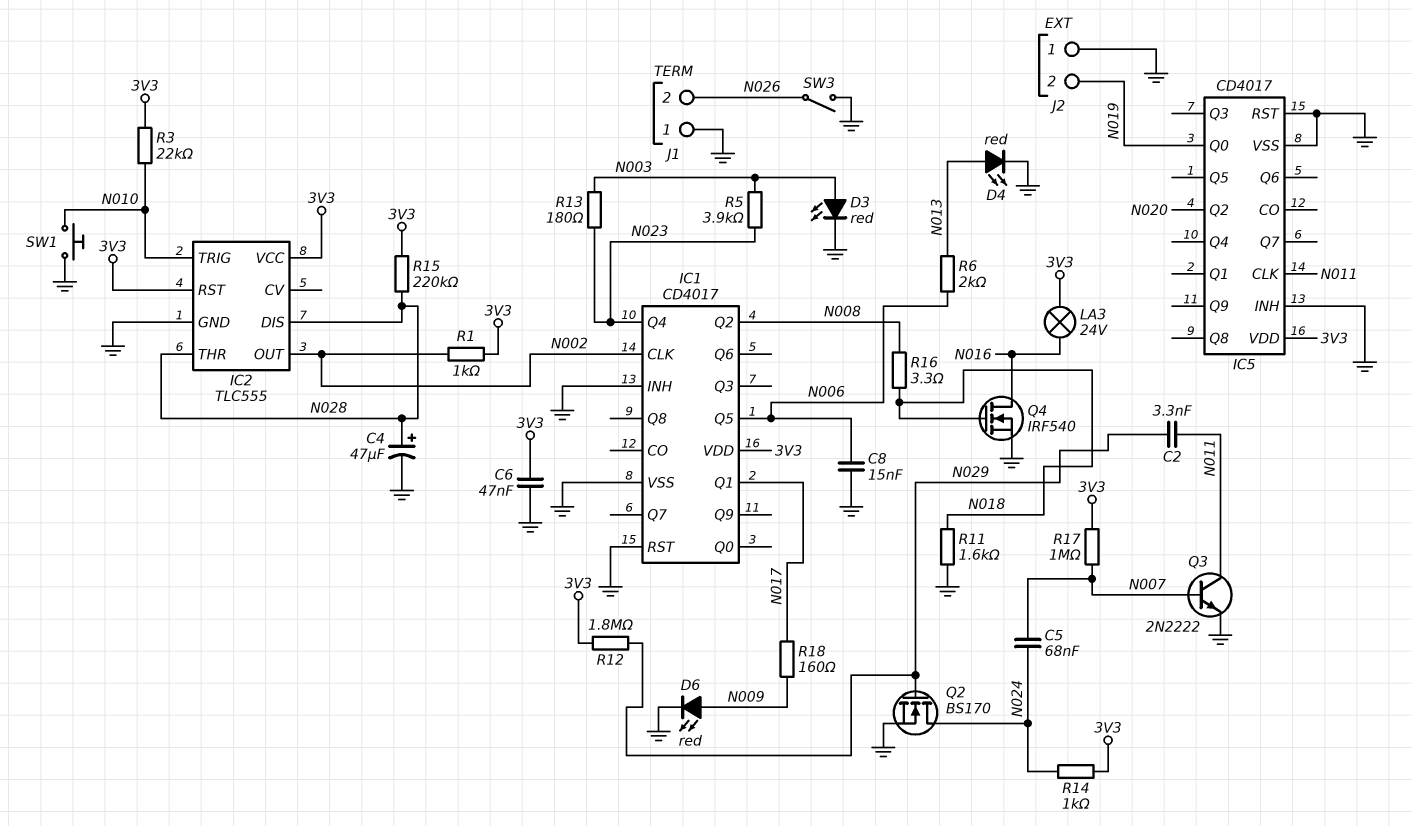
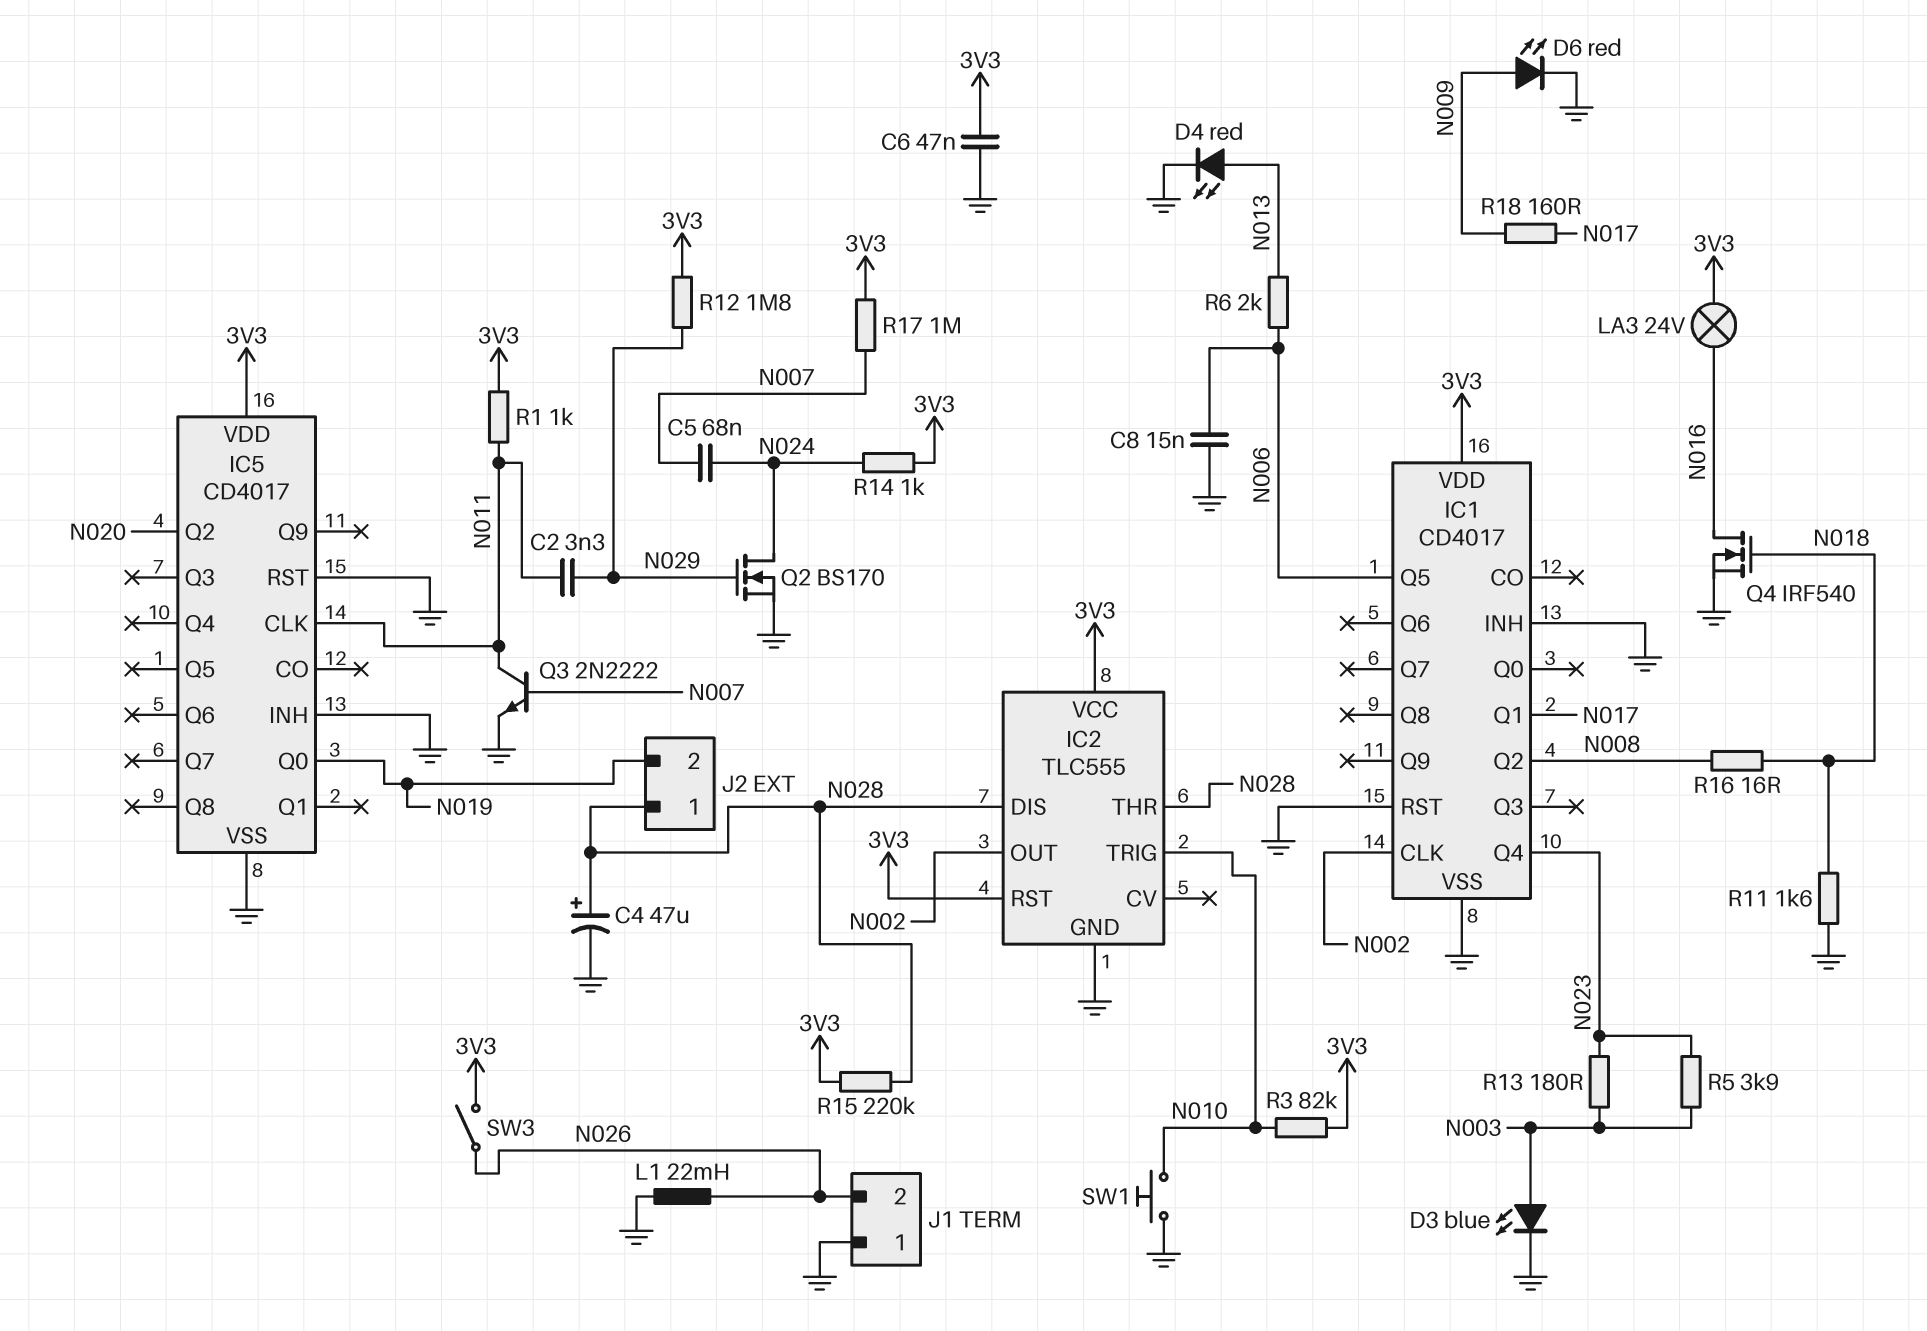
D3: LED red (A N003, K GND) -> LED blue (A N003, K GND)
J2 pin 1: GND -> N028
L1: none -> 22mH (GND, N026)
R1: 1k (3V3, N002) -> 1k (3V3, N011)
R3: 22k (3V3, N010) -> 82k (3V3, N010)
R16: 3.3 (N008, N018) -> 16 (N008, N018)
SW3: switch (GND, N026) -> switch (3V3, N026)

